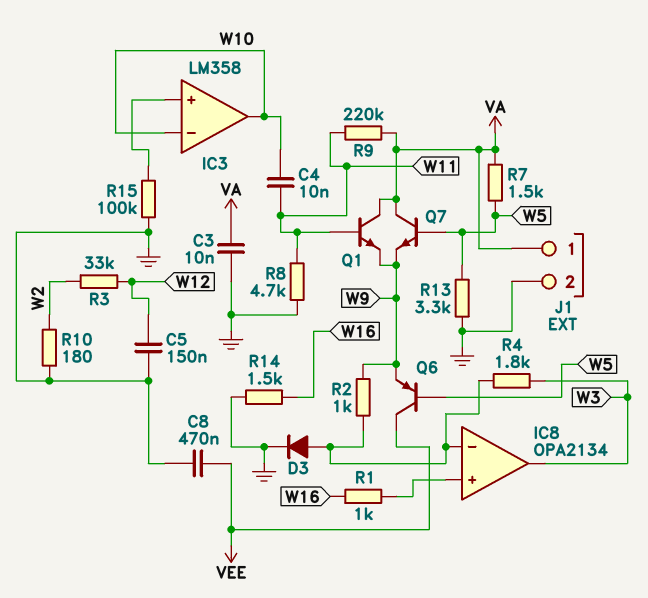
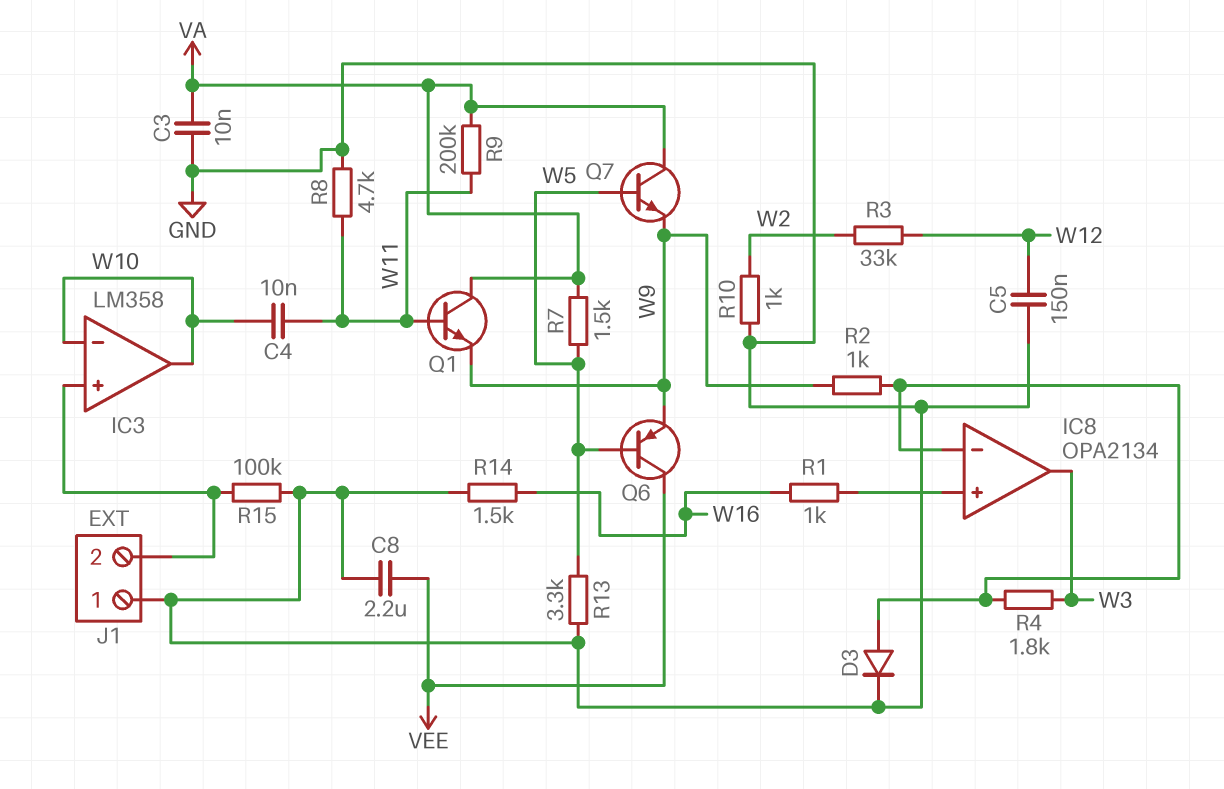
C8: 470nF (GND, VEE) -> 2.2uF (GND, VEE)
J1 pin 1: VA -> GND
J1 pin 2: GND -> IC3/in+
R9: 220k (VA, W11) -> 200k (VA, W11)
R10: 180 (GND, W2) -> 1k (GND, W2)

